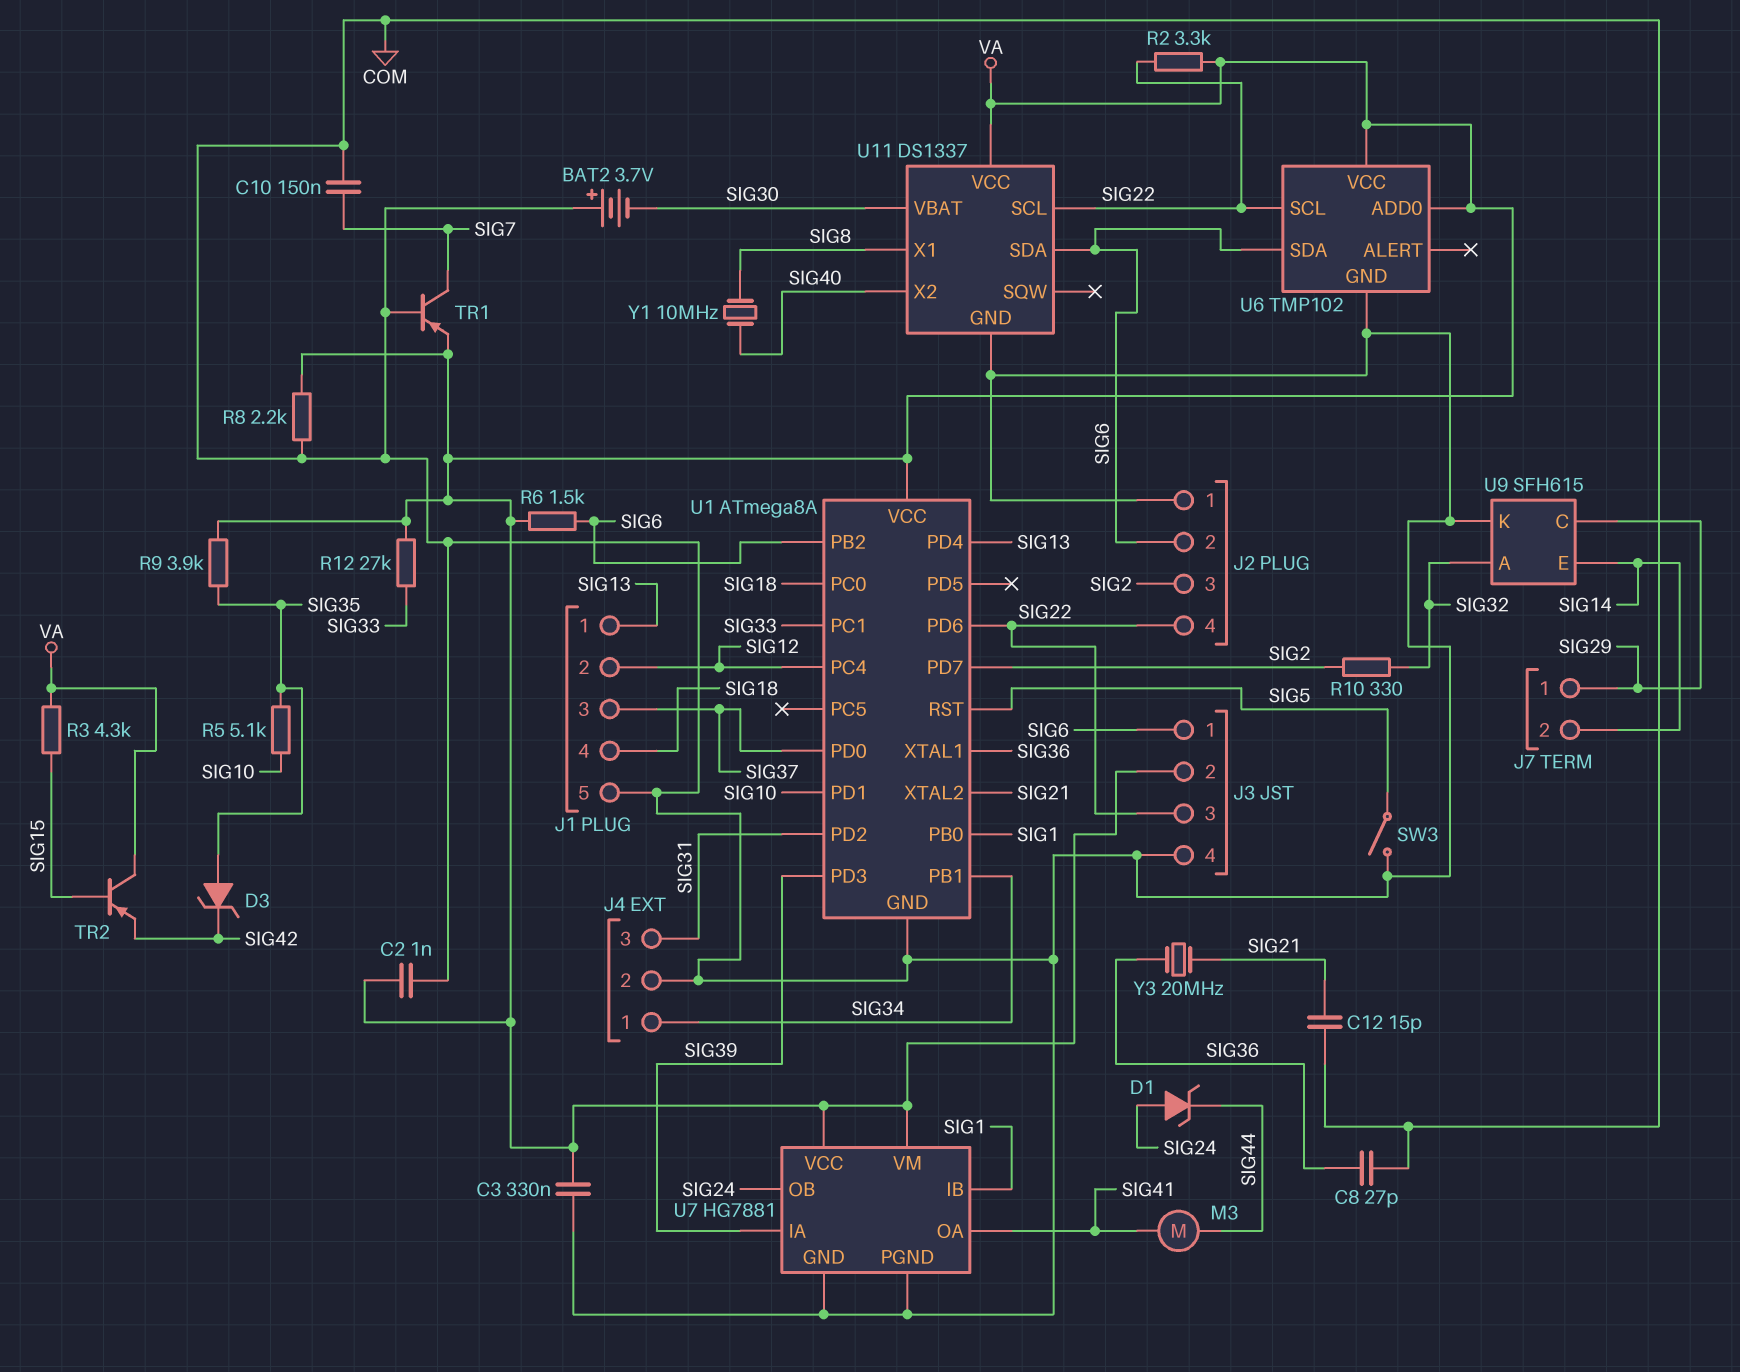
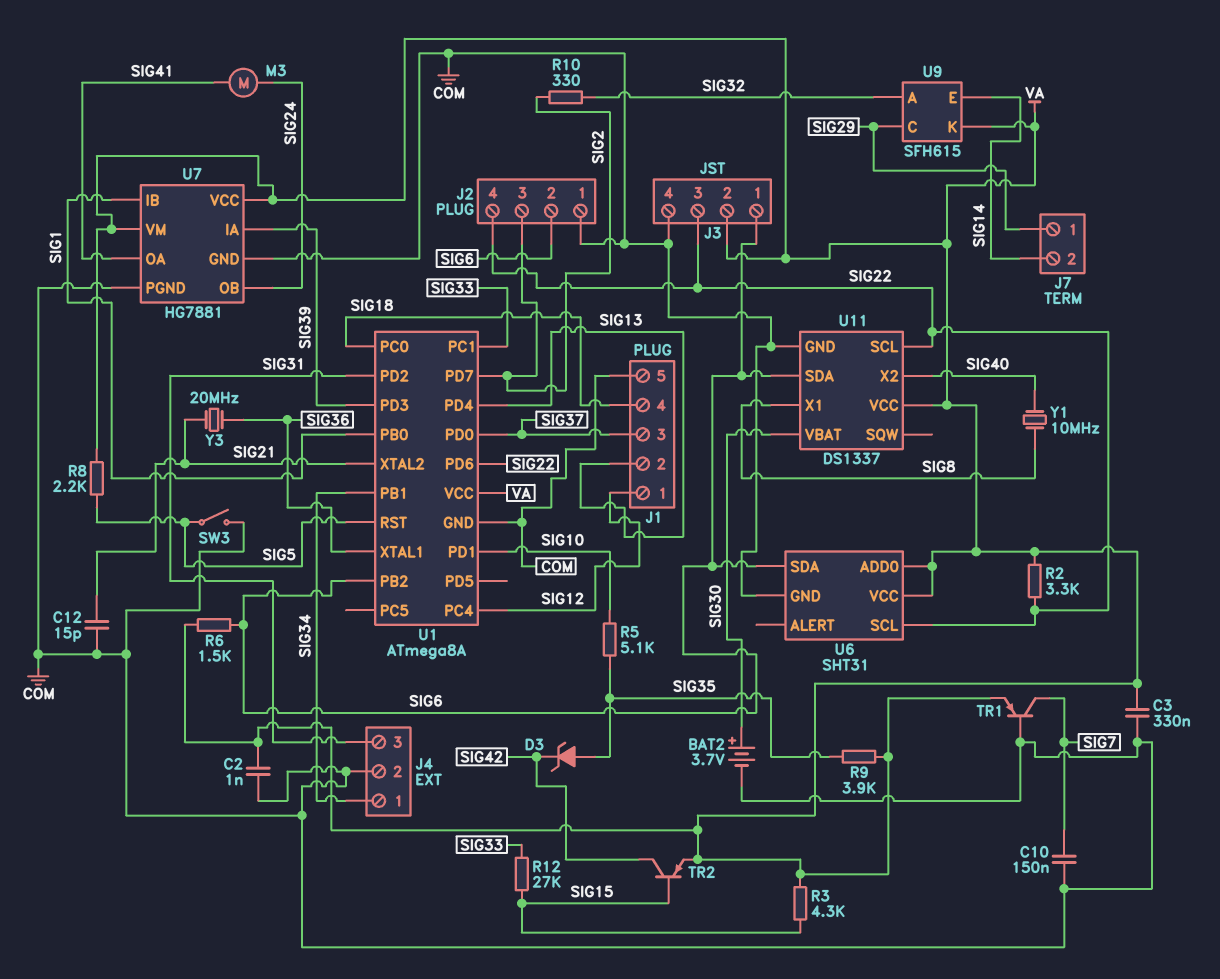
BAT2: 3.7V (plus COM, minus SIG30) -> 3.7V (plus SIG30, minus COM)
C8: 27pF (COM, SIG36) -> none
D1: zener (A SIG24, K SIG44) -> none
J1 pin 1: SIG13 -> SIG12
J1 pin 2: SIG12 -> SIG13
M3: motor (SIG41, SIG44) -> motor (SIG24, SIG41)
R8: 2.2k (COM, VA) -> 2.2k (SIG5, VA)
R12: 27k (SIG33, VA) -> 27k (SIG15, SIG33)
TR2: PNP (B SIG15, C VA, E SIG42) -> PNP (B SIG15, C SIG42, E VA)
U6: TMP102 -> SHT31
U9 pin K: COM -> VA

